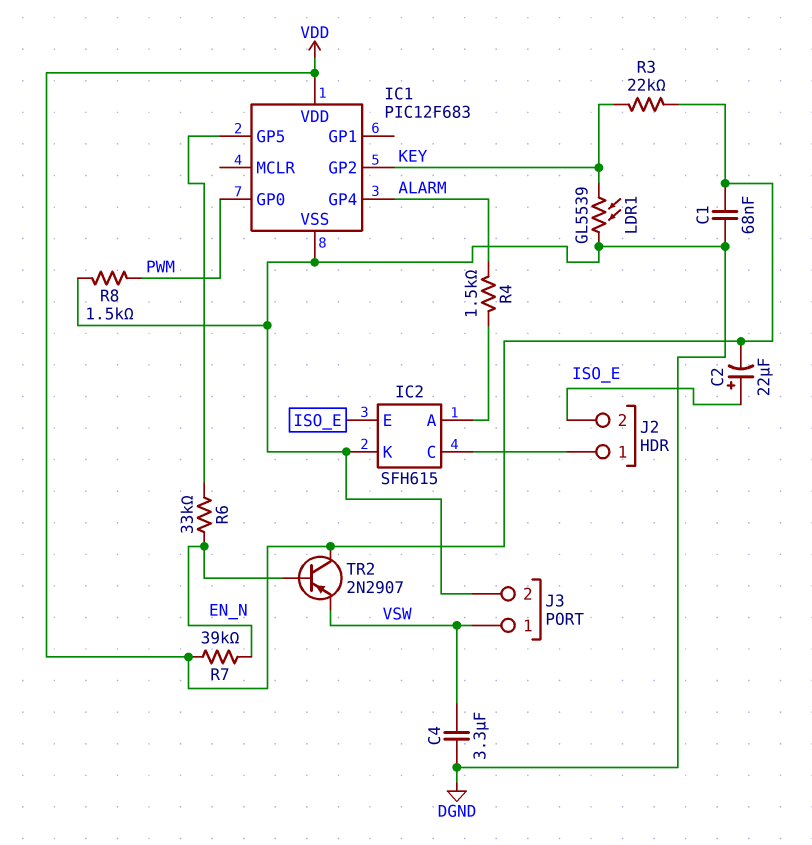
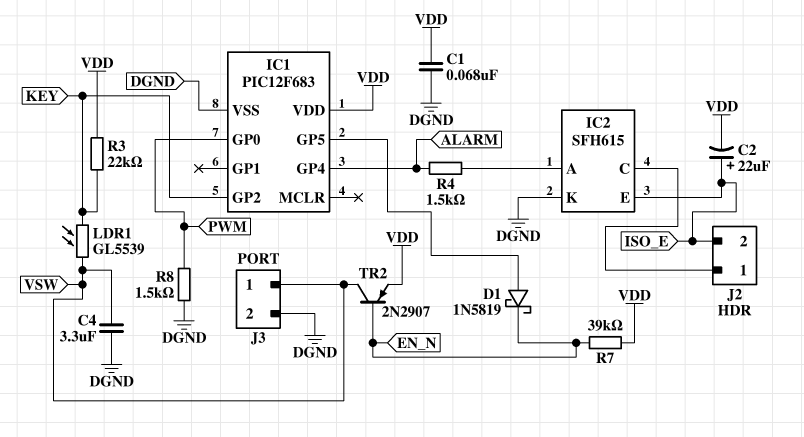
D1: none -> schottky 1N5819 (A IC1/GP5, K EN_N)
LDR1: GL5539 (DGND, KEY) -> GL5539 (KEY, VSW)
R6: 33k (EN_N, IC1/GP5) -> none
TR2: PNP 2N2907 (B EN_N, C VDD, E VSW) -> PNP 2N2907 (B EN_N, C VSW, E VDD)

